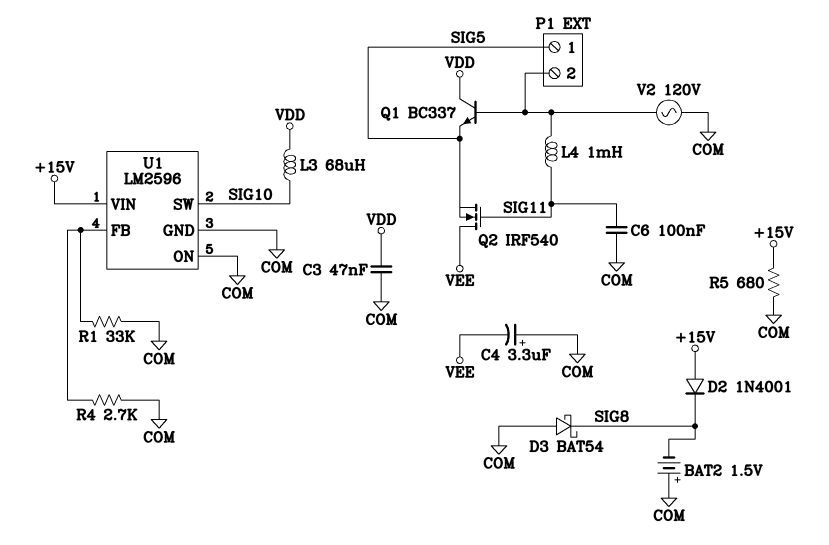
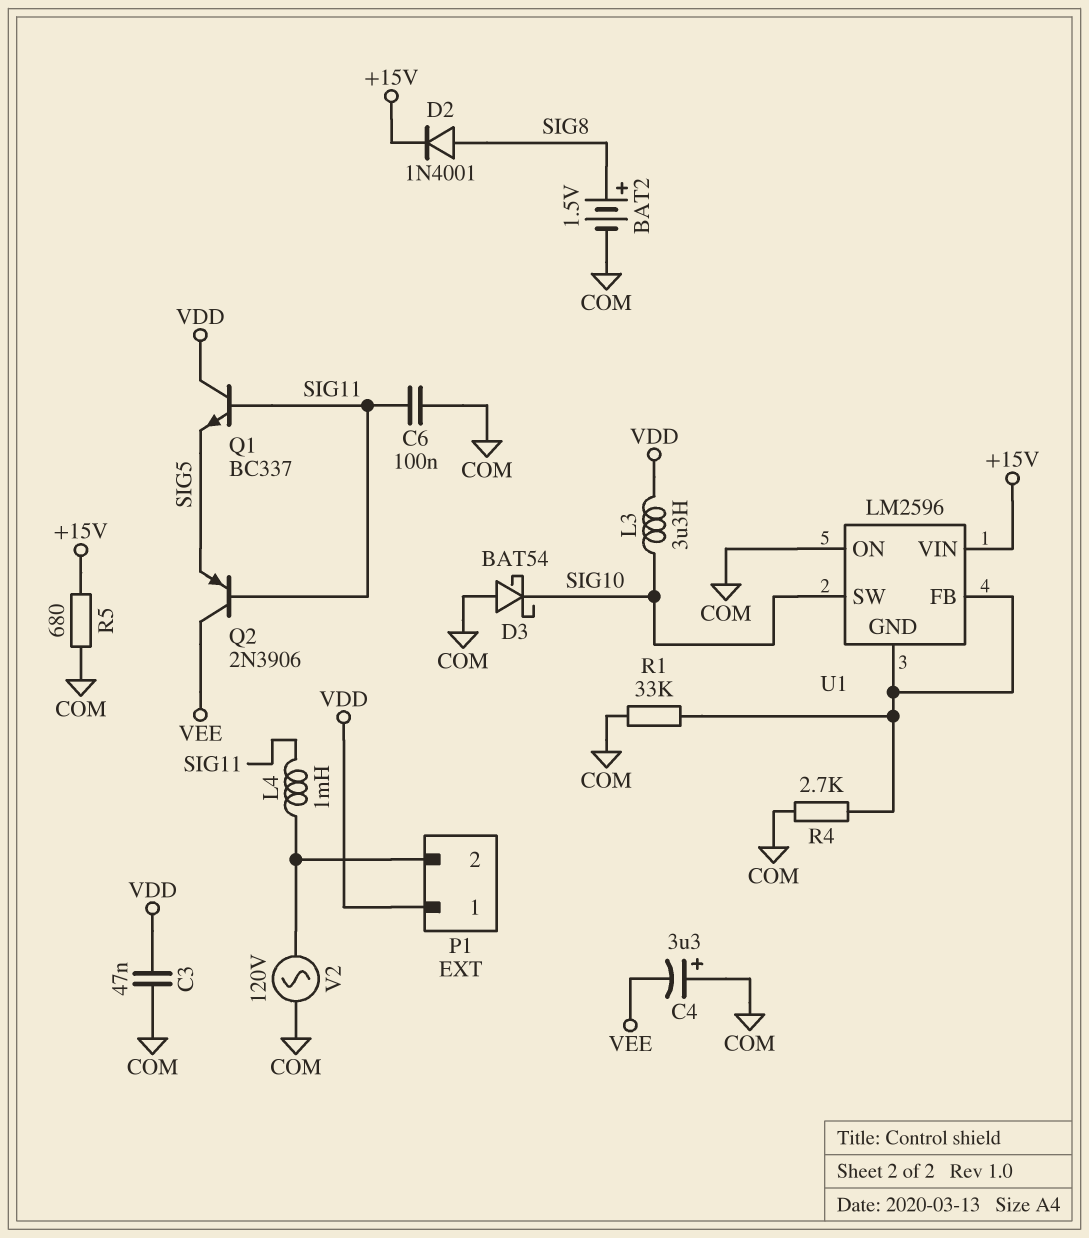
BAT2: 1.5V (plus COM, minus SIG8) -> 1.5V (plus SIG8, minus COM)
D2: diode 1N4001 (A +15V, K SIG8) -> diode 1N4001 (A SIG8, K +15V)
D3: schottky BAT54 (A COM, K SIG8) -> schottky BAT54 (A COM, K SIG10)
L3: 68uH (SIG10, VDD) -> 3.3uH (SIG10, VDD)
P1 pin 1: SIG5 -> VDD
Q1: NPN BC337 (B P1/2, C VDD, E SIG5) -> NPN BC337 (B SIG11, C VDD, E SIG5)
Q2: NMOS IRF540 (G SIG11, D VEE, S SIG5) -> PNP 2N3906 (B SIG11, C VEE, E SIG5)
U1 pin GND: COM -> U1/FB

